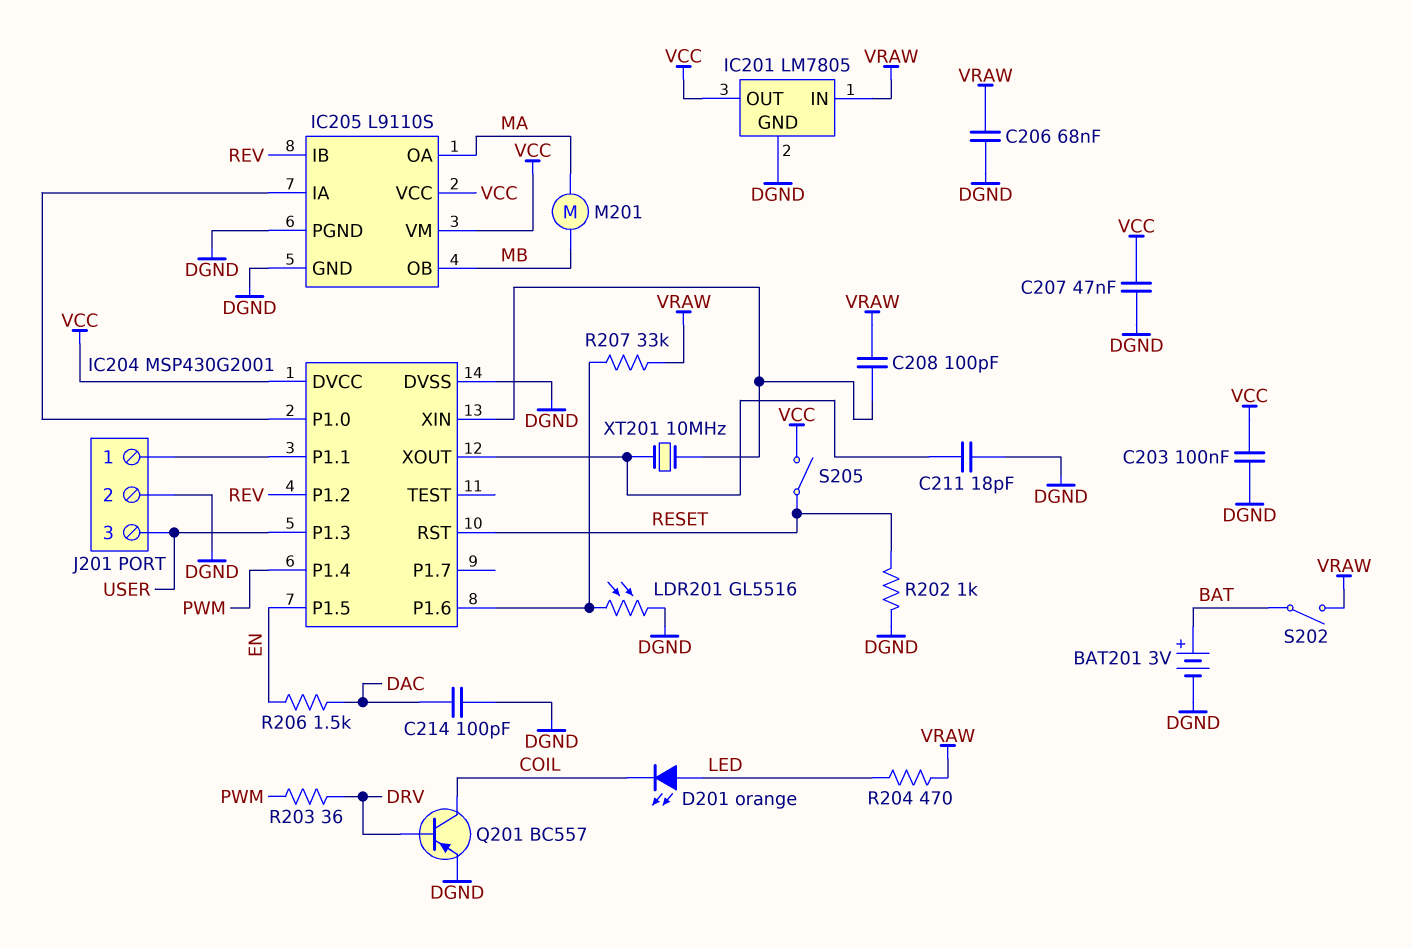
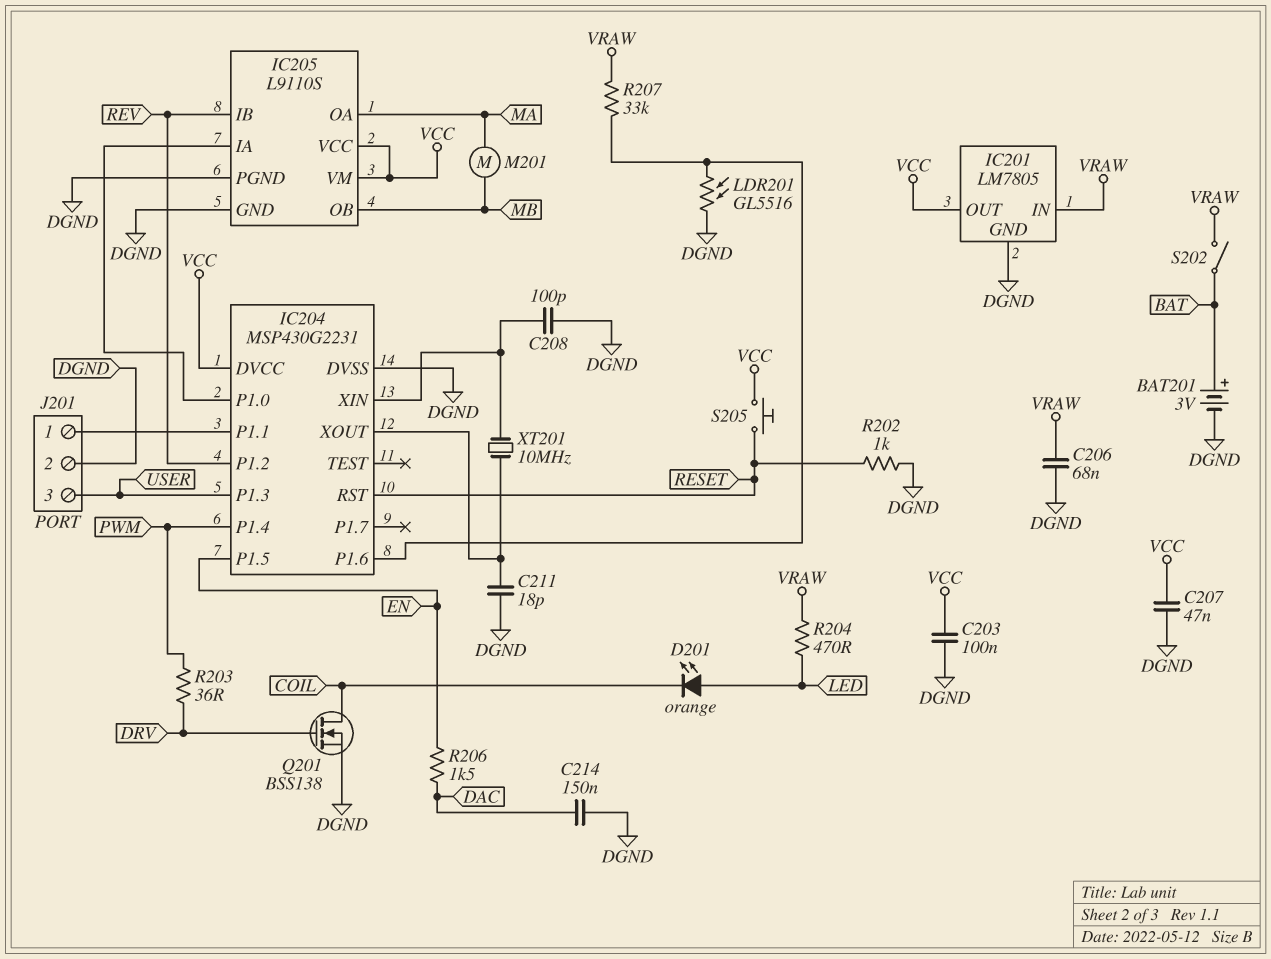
C208: 100pF (IC204/XIN, VRAW) -> 100pF (DGND, IC204/XIN)
C214: 100pF (DAC, DGND) -> 150nF (DAC, DGND)
IC204: MSP430G2001 -> MSP430G2231
Q201: PNP BC557 (B DRV, C COIL, E DGND) -> NMOS BSS138 (G DRV, D COIL, S DGND)
S205: switch (RESET, VCC) -> button (RESET, VCC)

